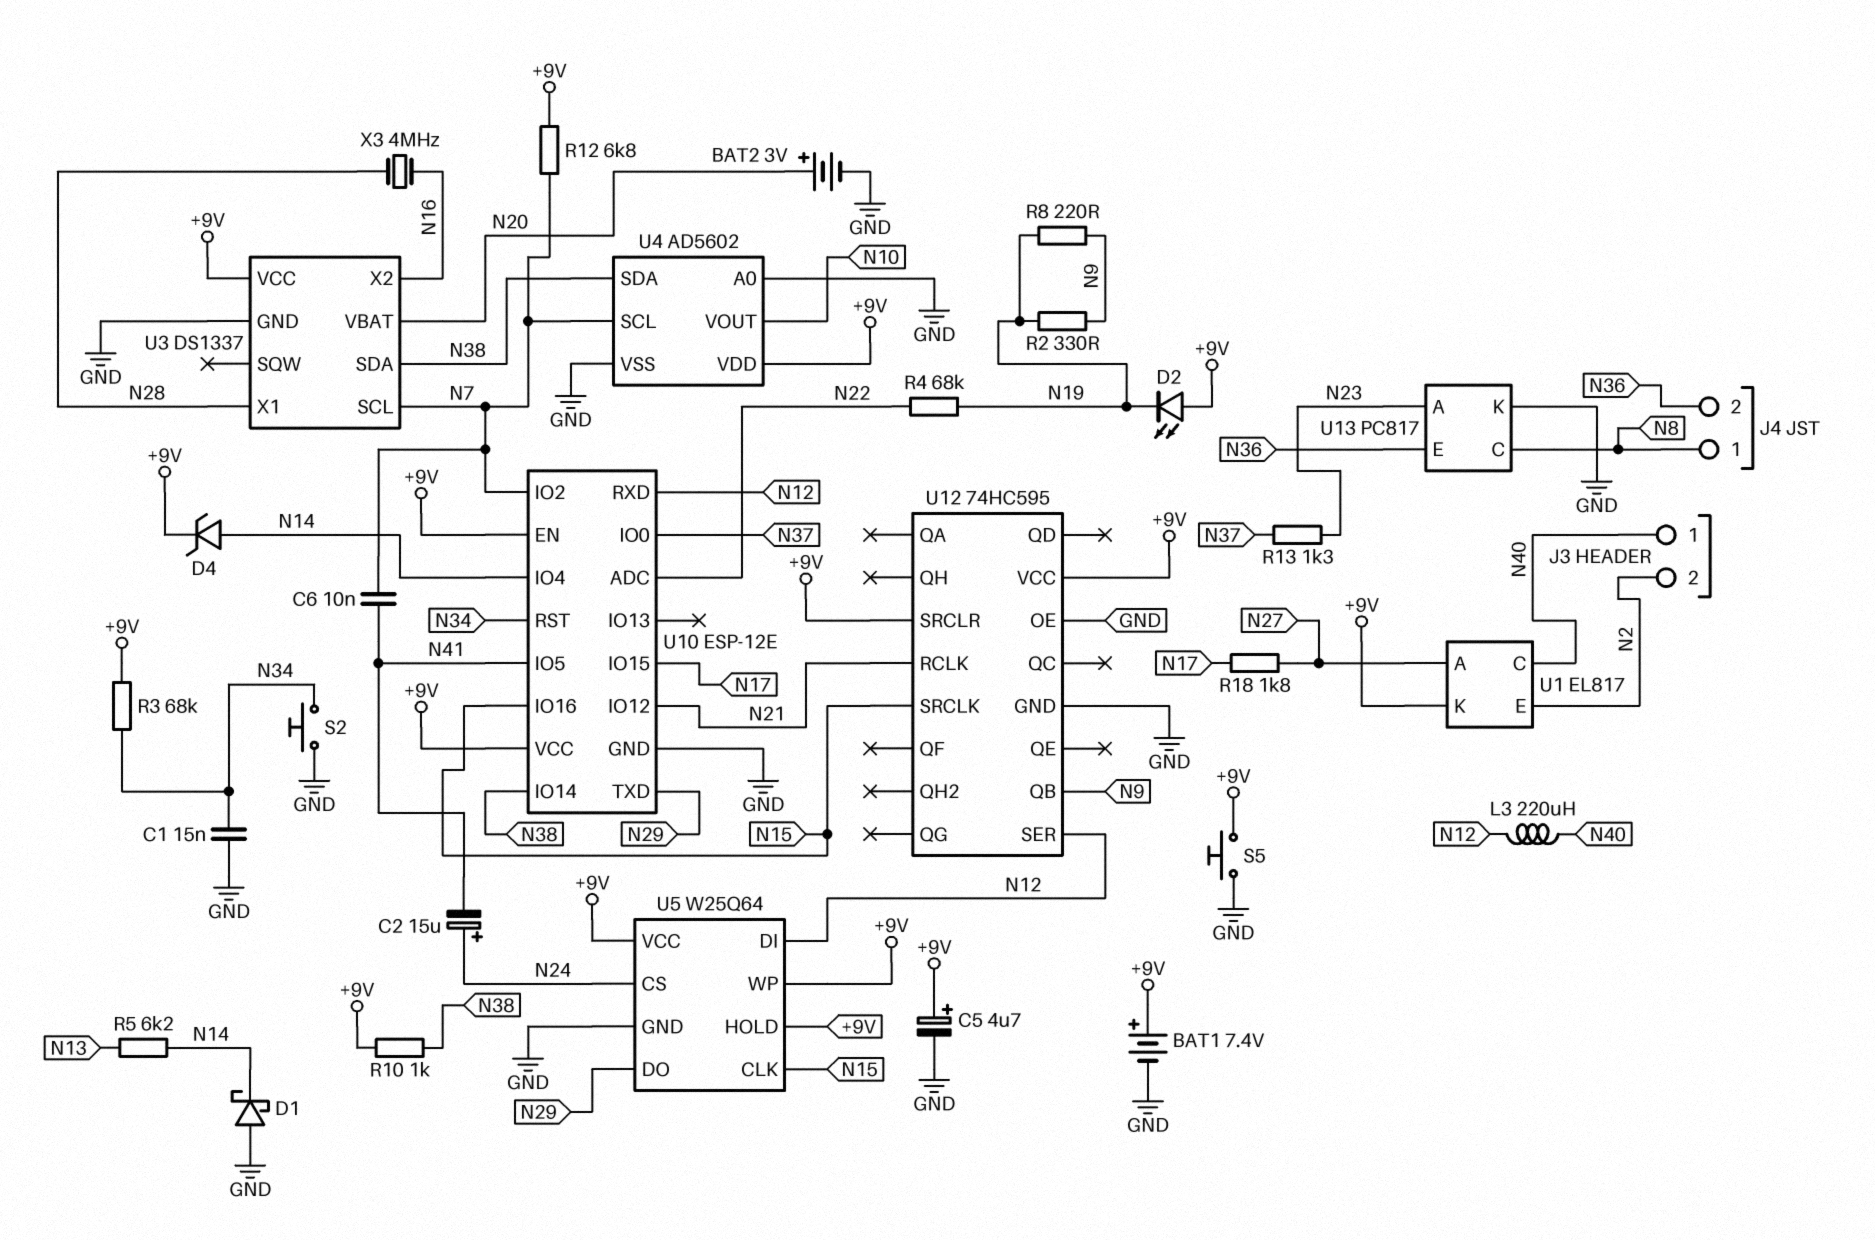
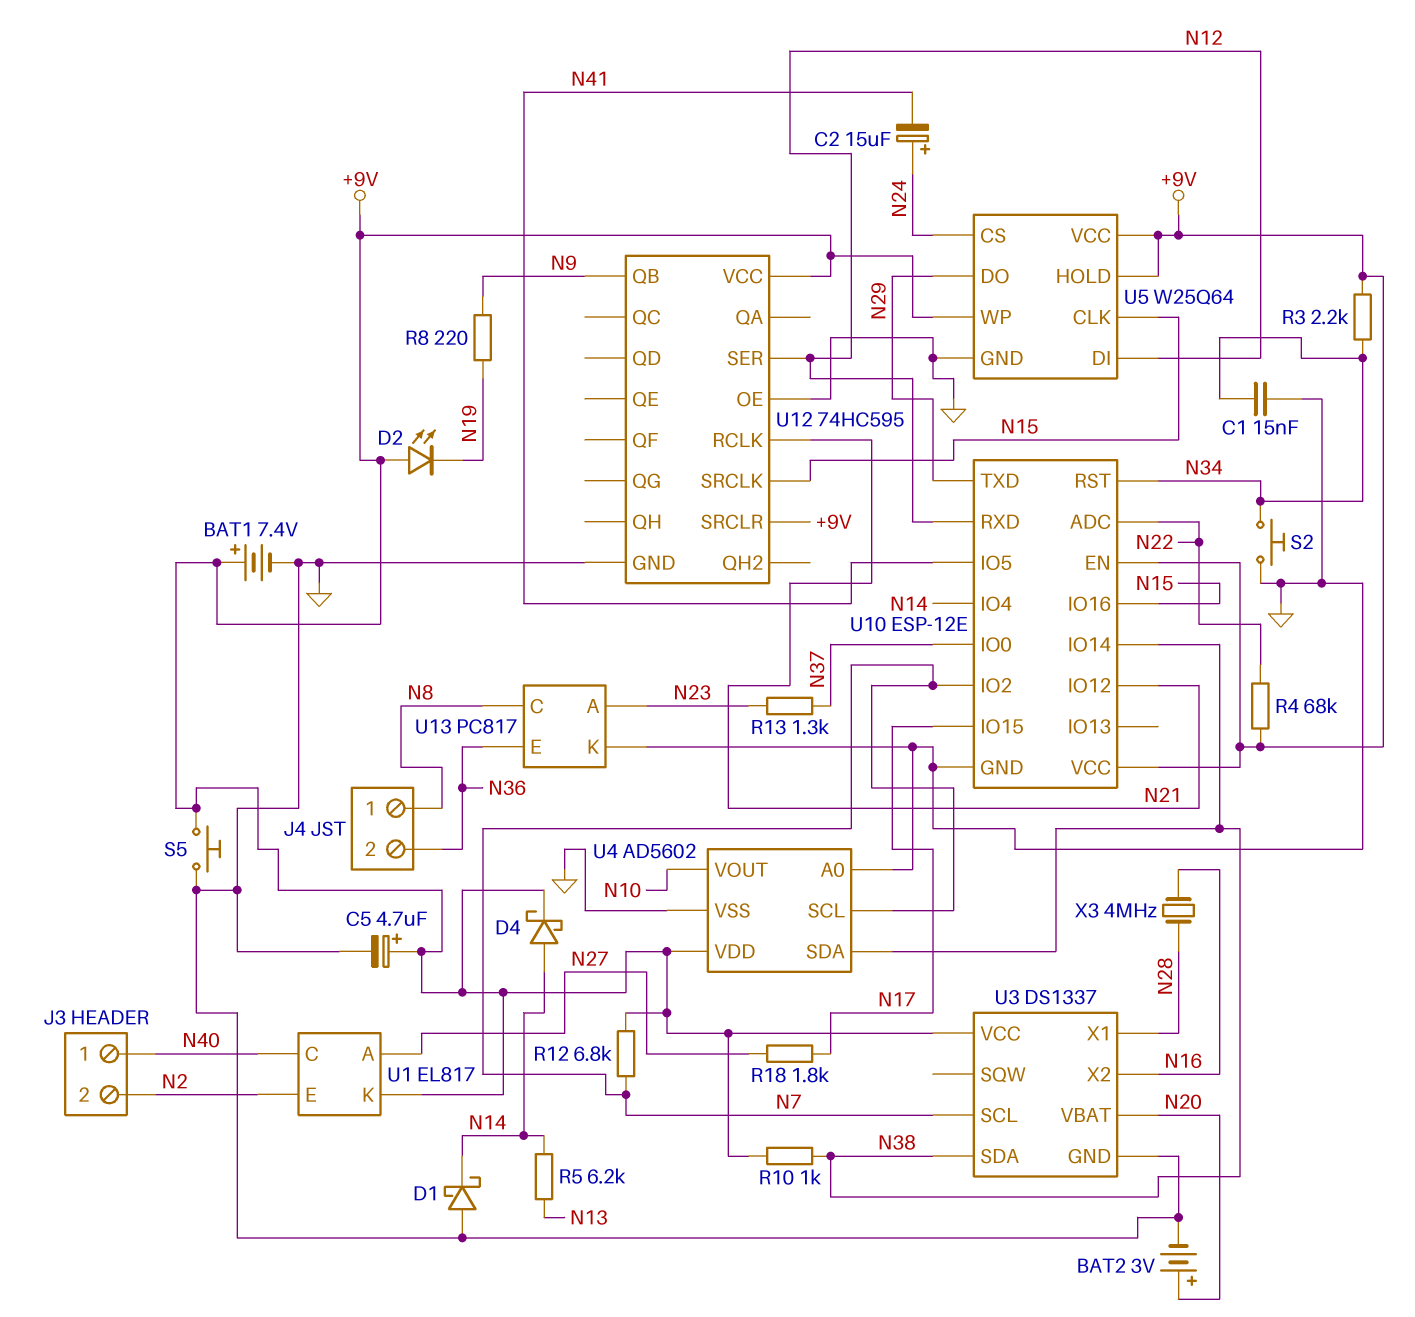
C6: 10nF (N7, N41) -> none
D4: zener (A N14, K +9V) -> schottky (A N14, K +9V)
L3: 220uH (N12, N40) -> none
R2: 330 (N9, N19) -> none
R3: 68k (+9V, N34) -> 2.2k (+9V, N34)
R4: 68k (N19, N22) -> 68k (+9V, N22)

